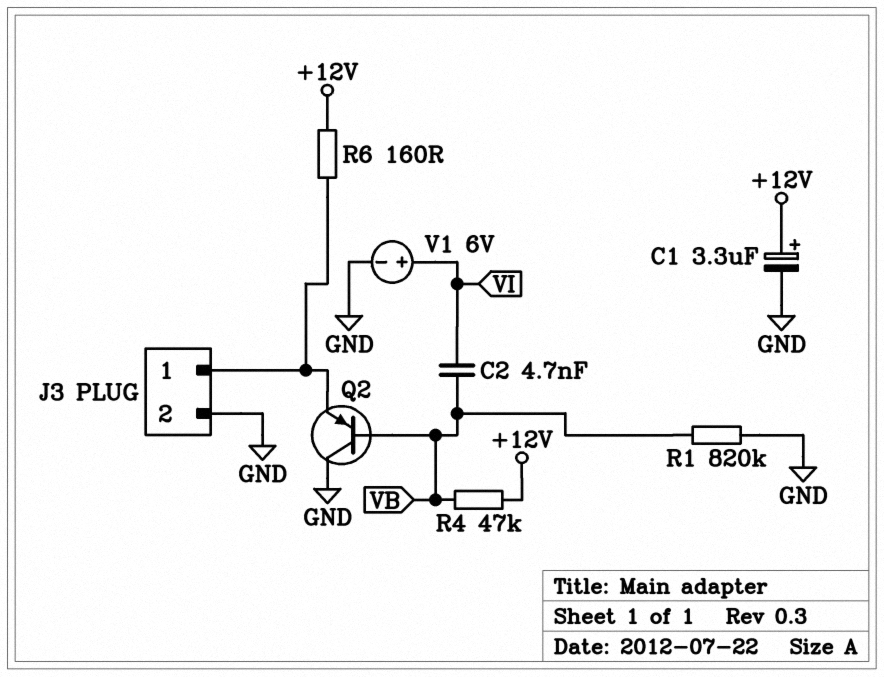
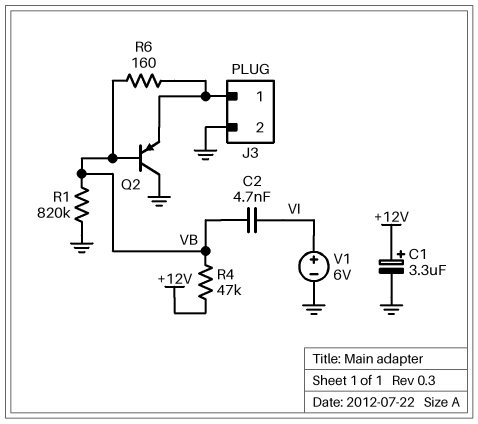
R6: 160 (+12V, J3/1) -> 160 (J3/1, VB)

